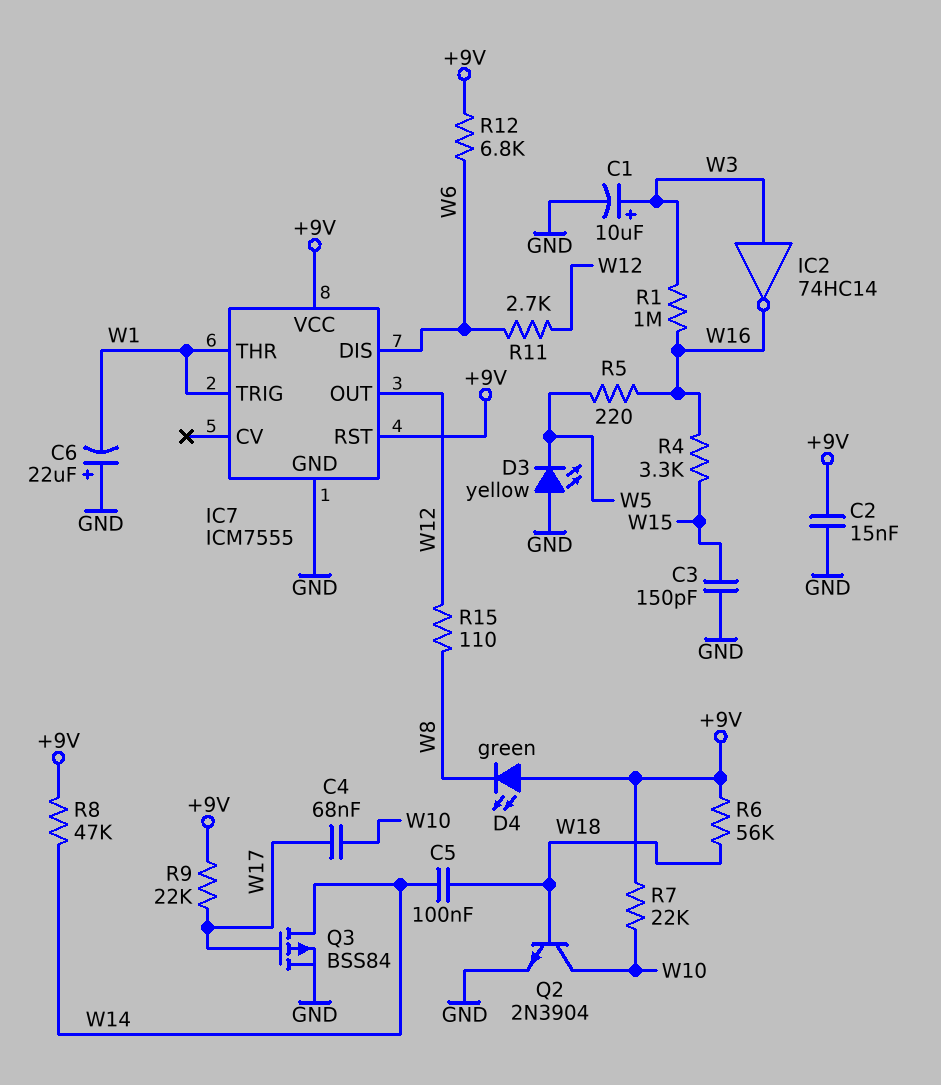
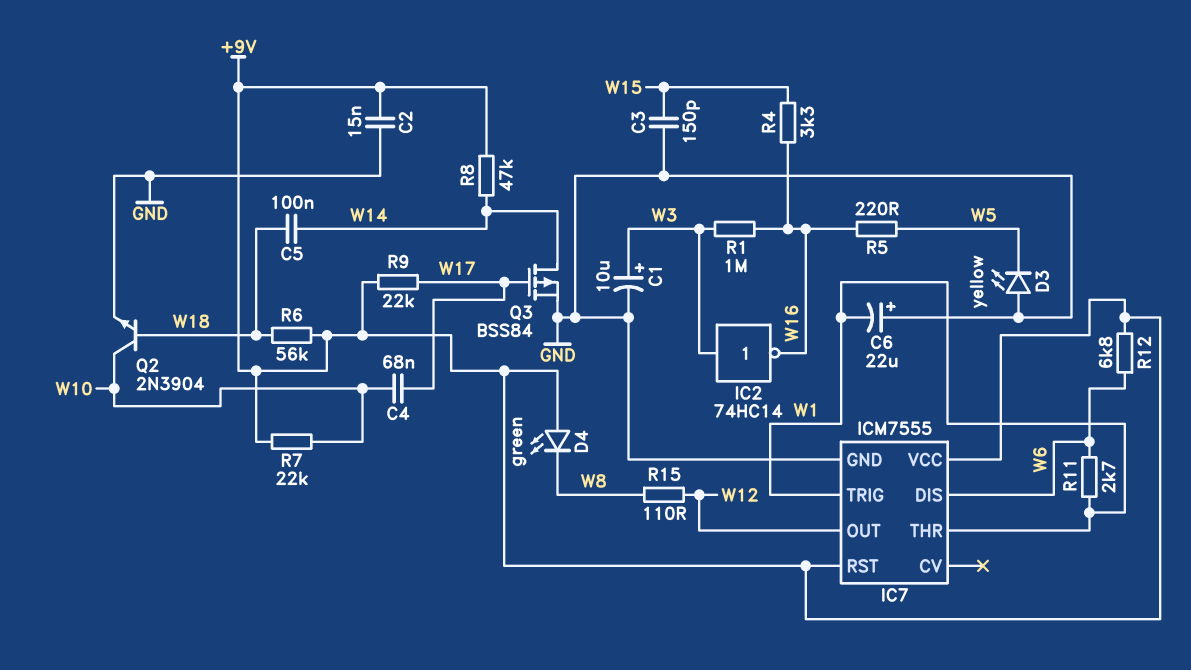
R11: 2.7k (W6, W12) -> 2.7k (W1, W6)

